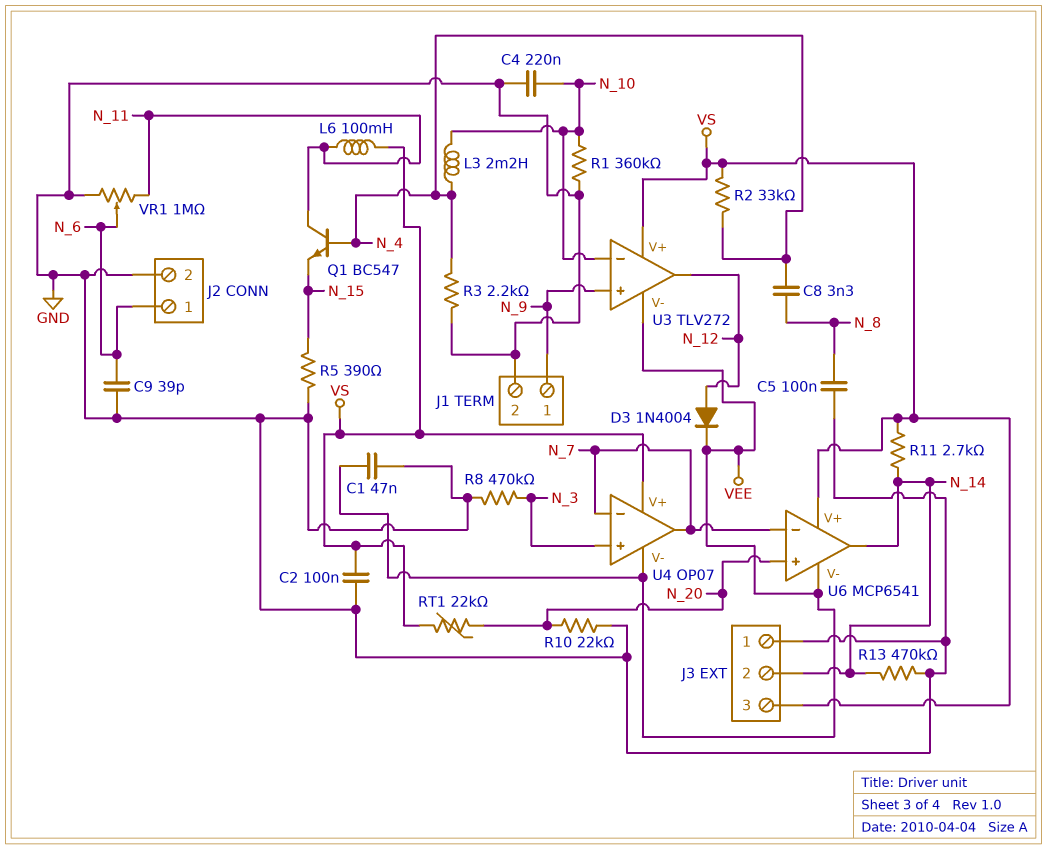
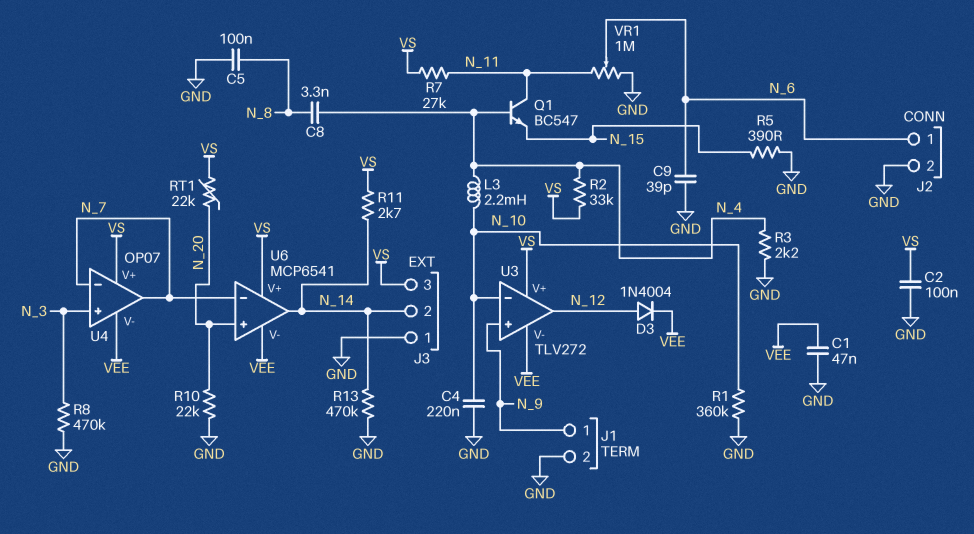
L6: 100mH (N_11, VS) -> none
R7: none -> 27k (N_11, VS)

